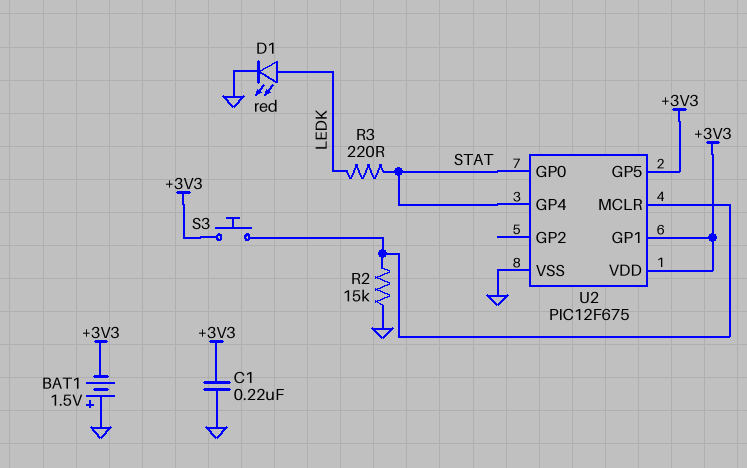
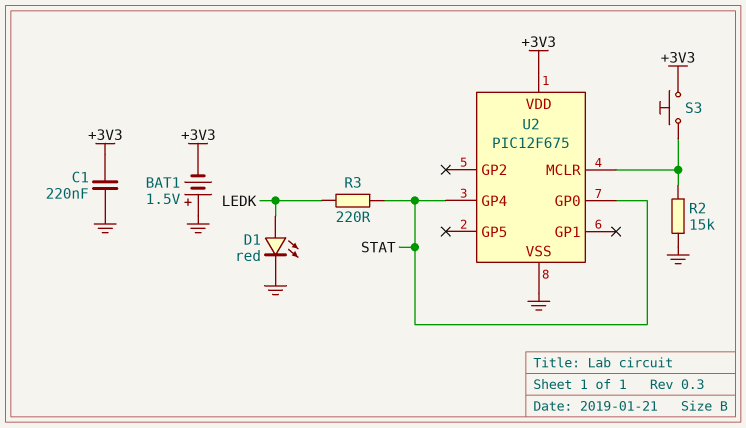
U2 pin GP1: +3V3 -> none
U2 pin GP5: +3V3 -> none

